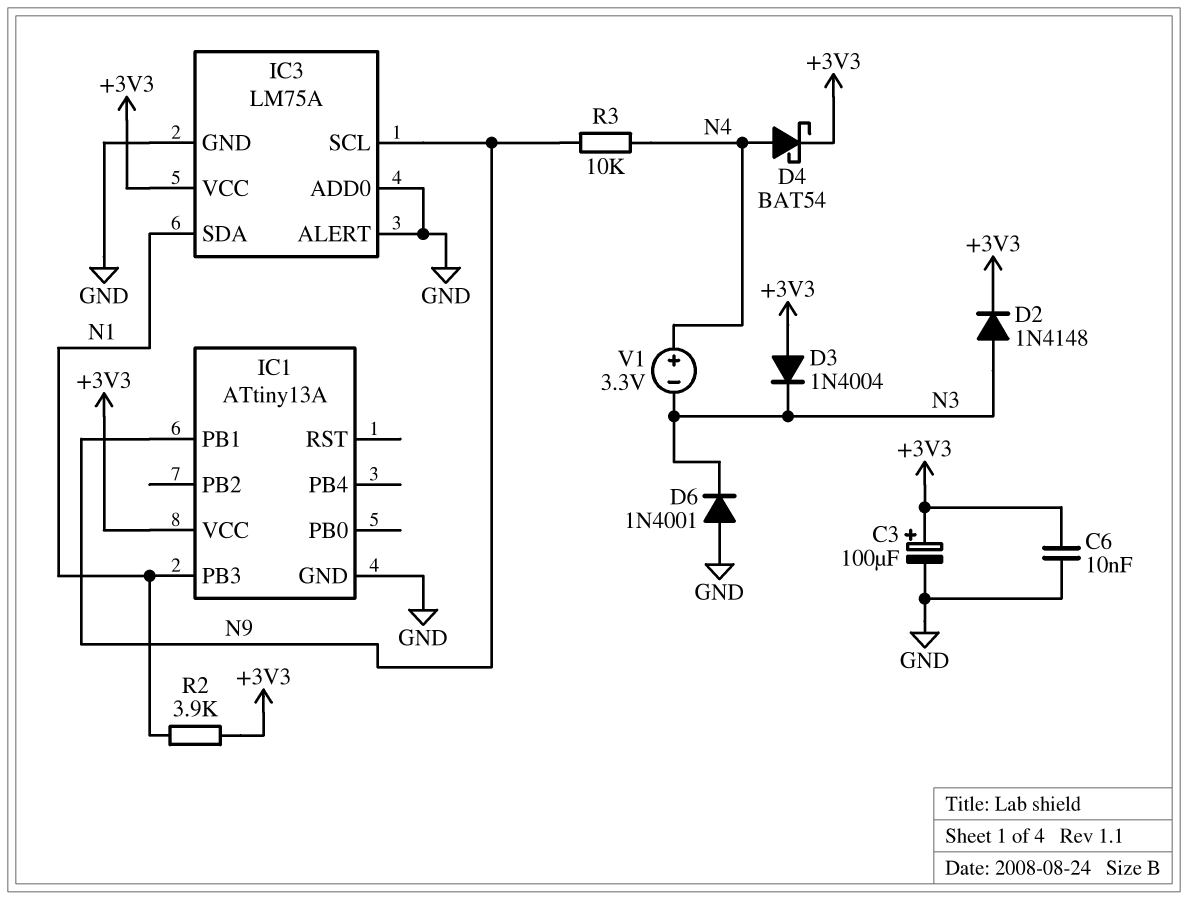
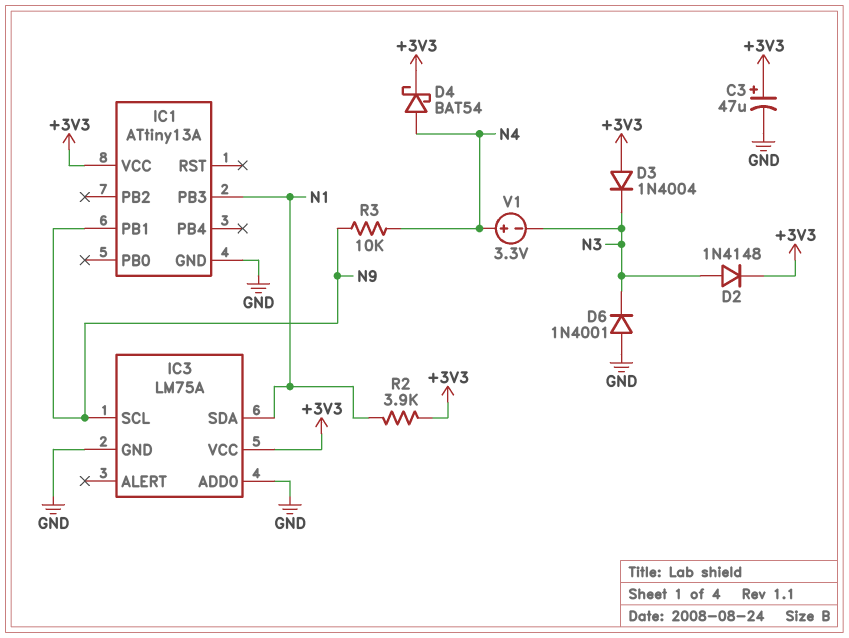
C3: 100uF (plus +3V3, minus GND) -> 47uF (plus +3V3, minus GND)
C6: 10nF (+3V3, GND) -> none
IC3 pin ALERT: GND -> none

